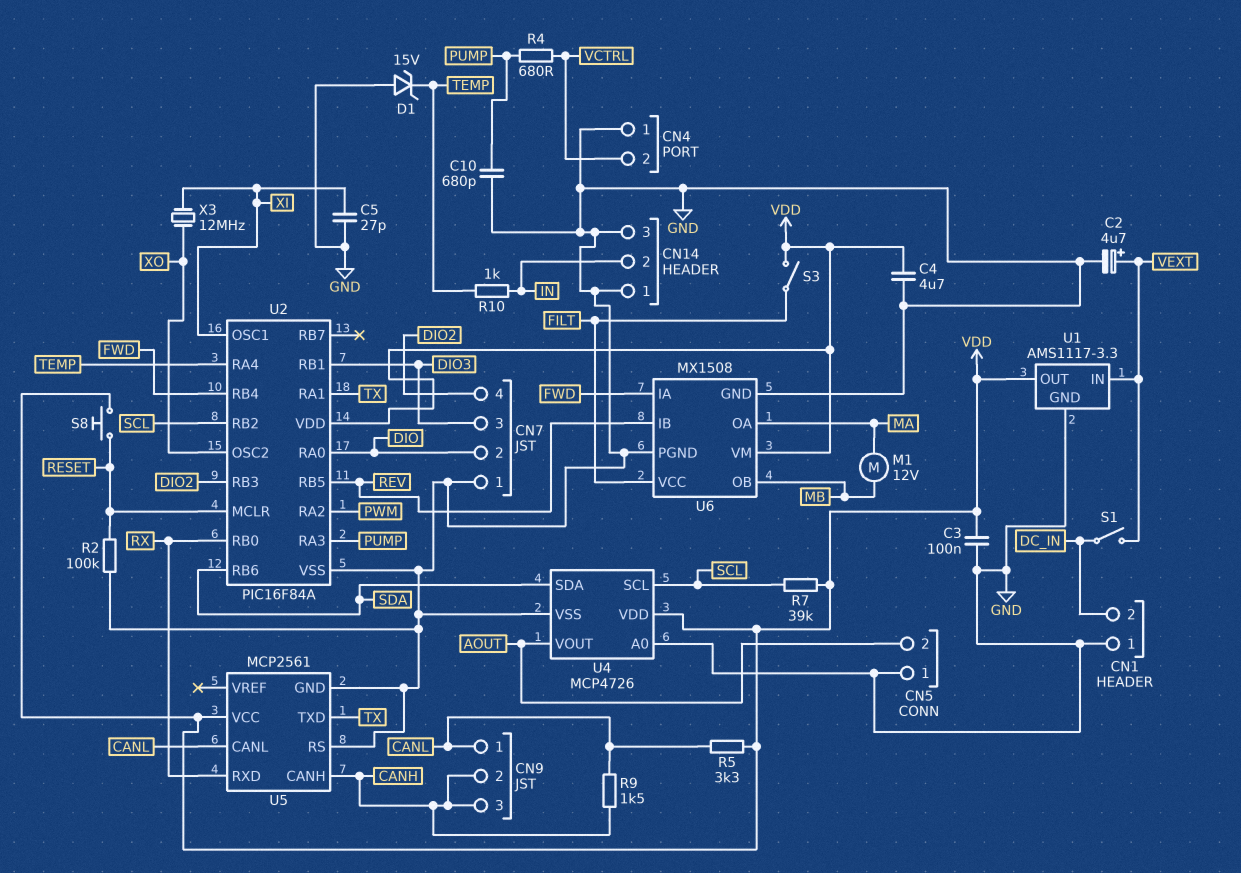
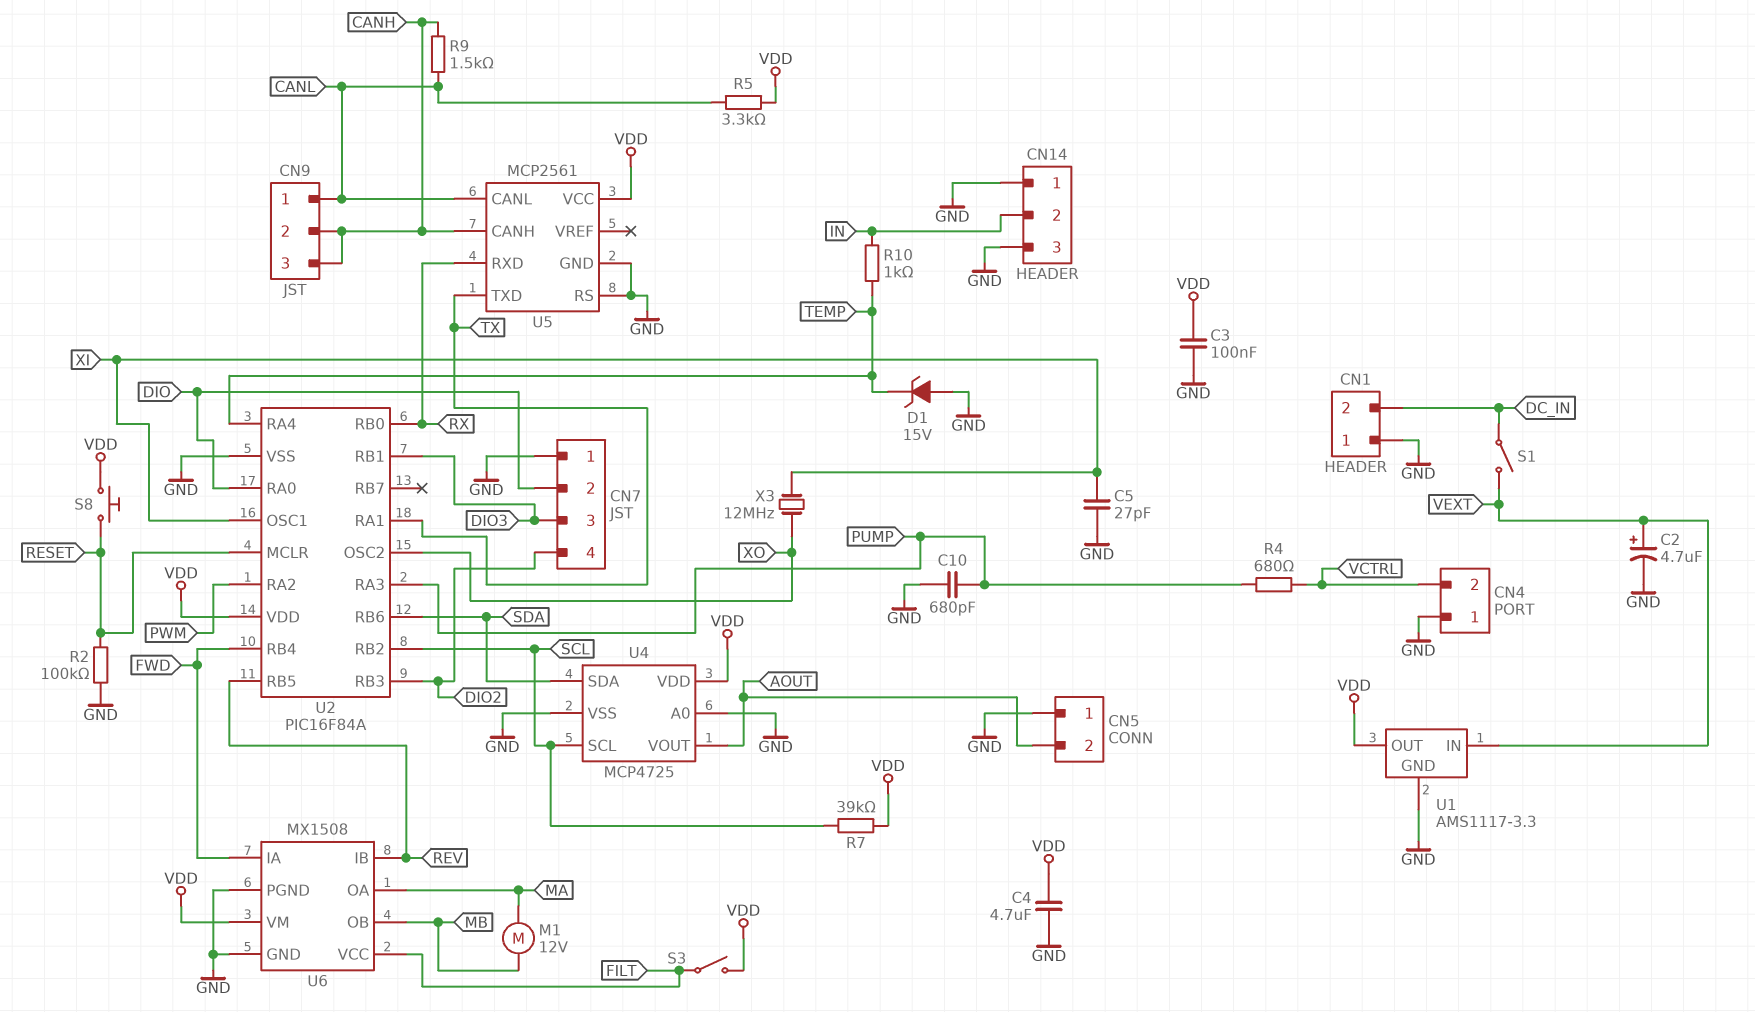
U4: MCP4726 -> MCP4725

